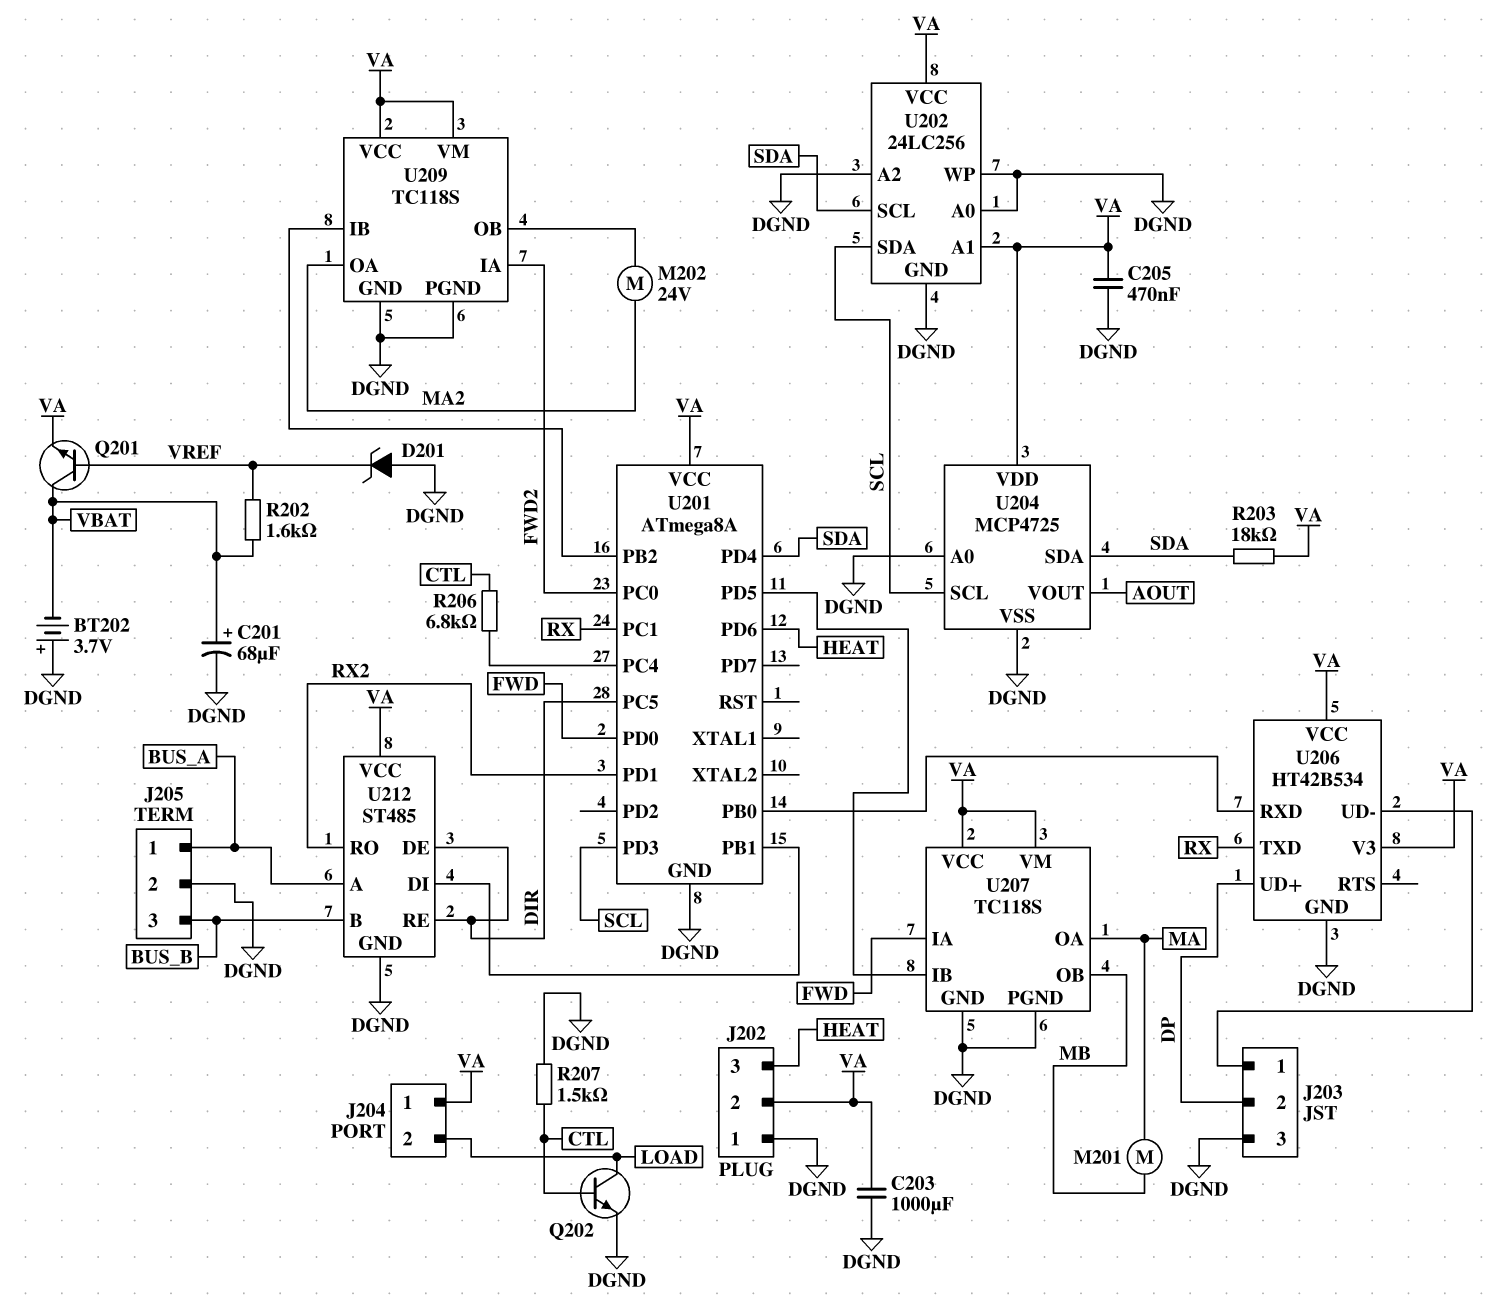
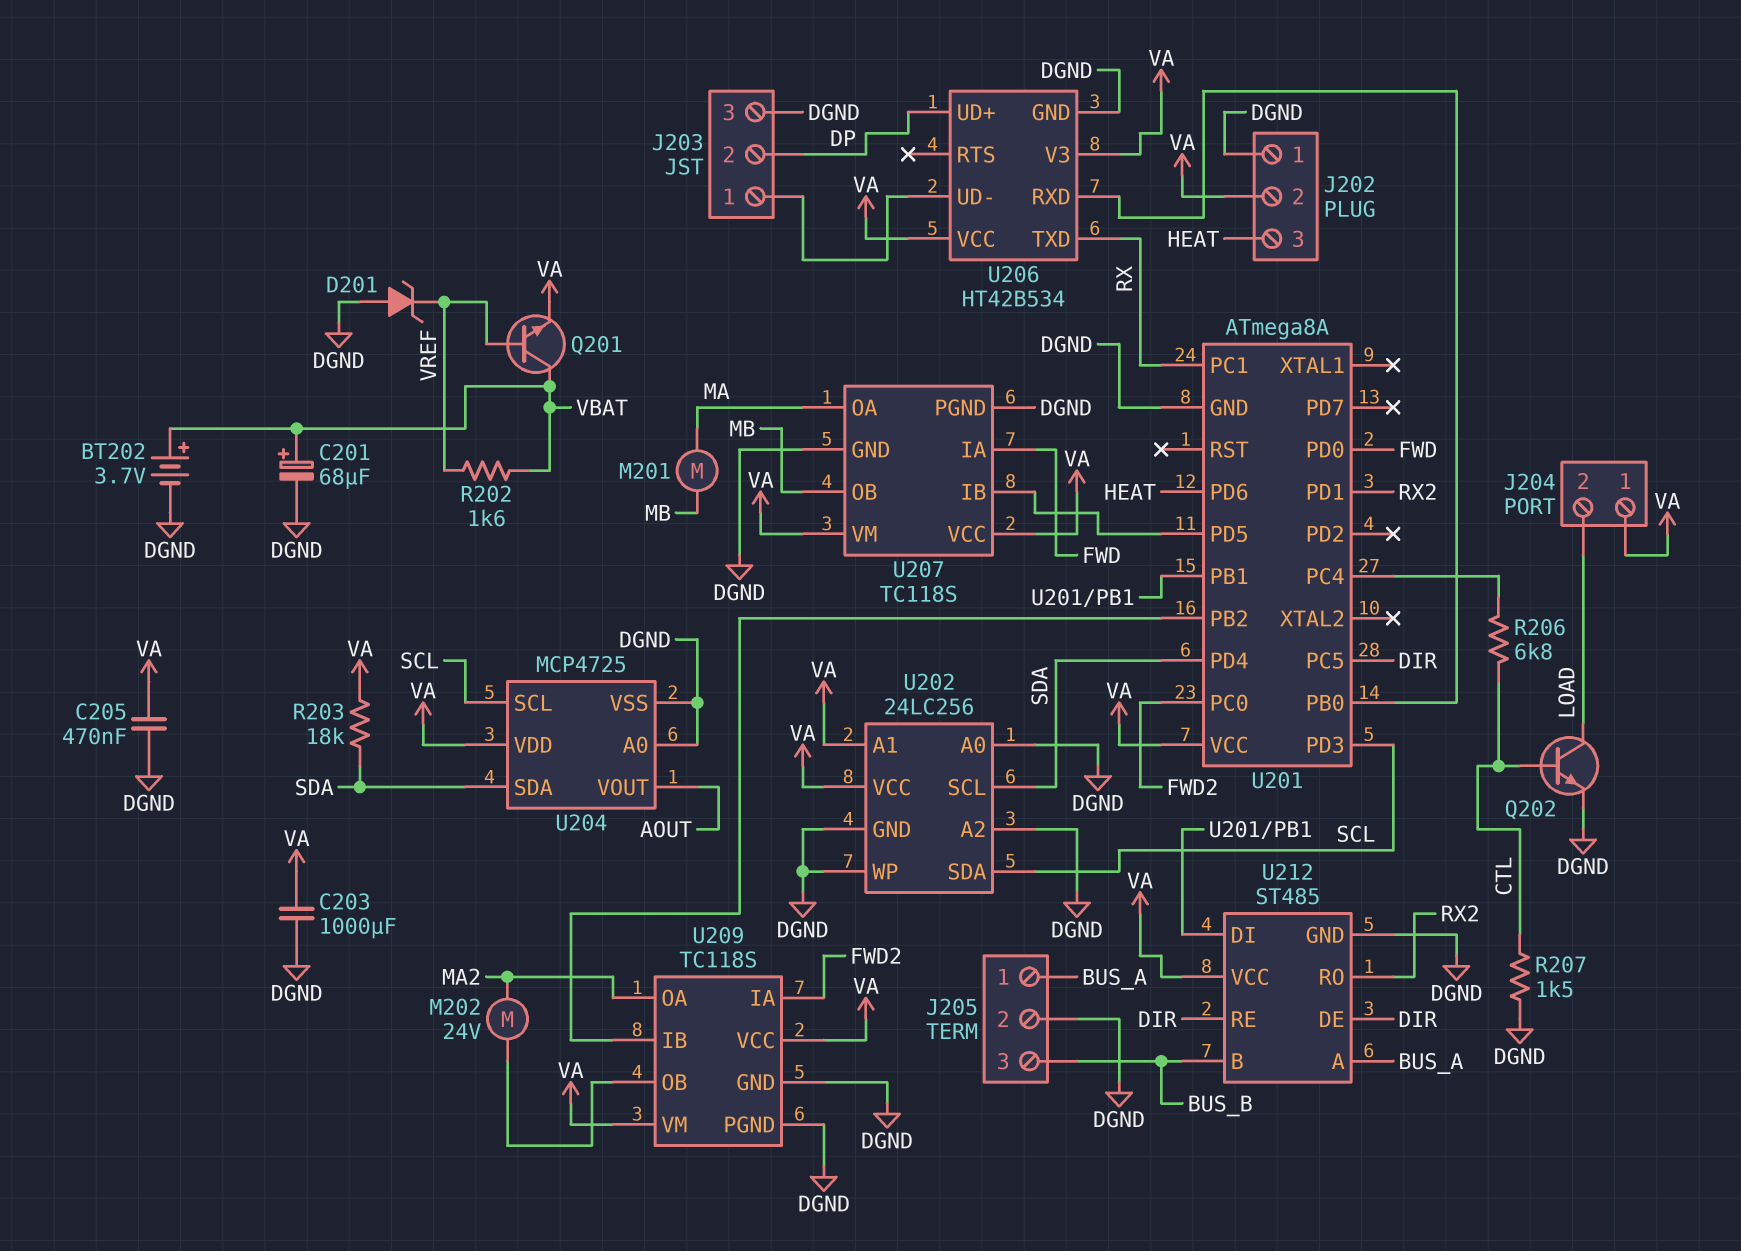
BT202: 3.7V (plus DGND, minus VBAT) -> 3.7V (plus VBAT, minus DGND)

